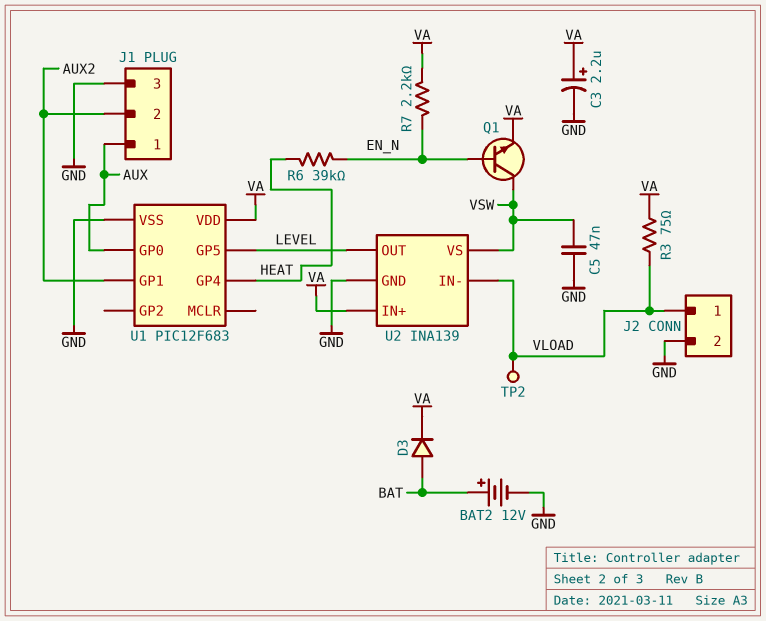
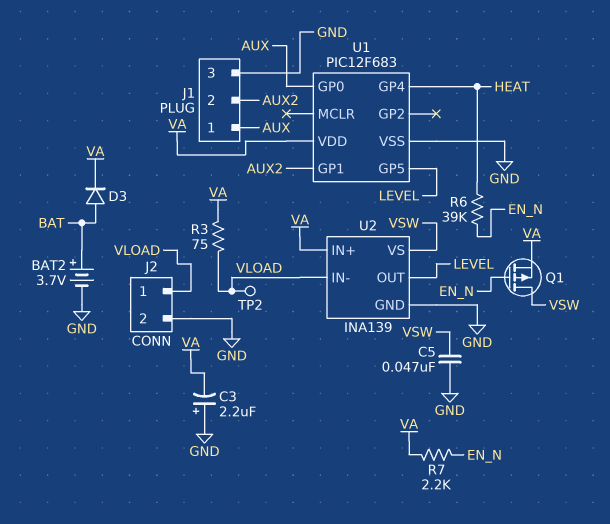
BAT2: 12V (plus BAT, minus GND) -> 3.7V (plus BAT, minus GND)
C3: 2.2uF (plus VA, minus GND) -> 2.2uF (plus GND, minus VA)
Q1: NPN (B EN_N, C VSW, E VA) -> PMOS (G EN_N, D VSW, S VA)

